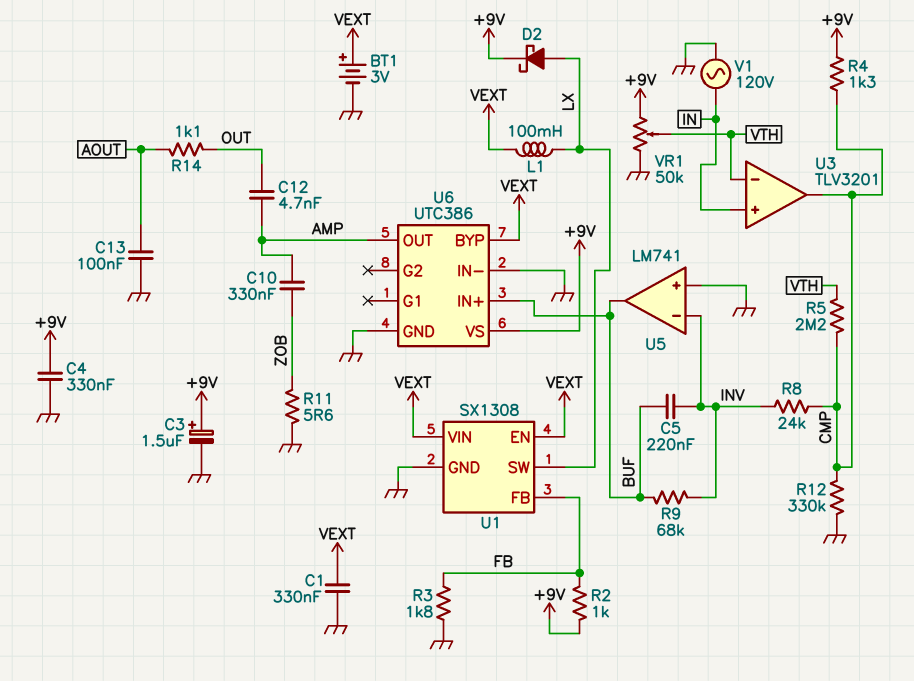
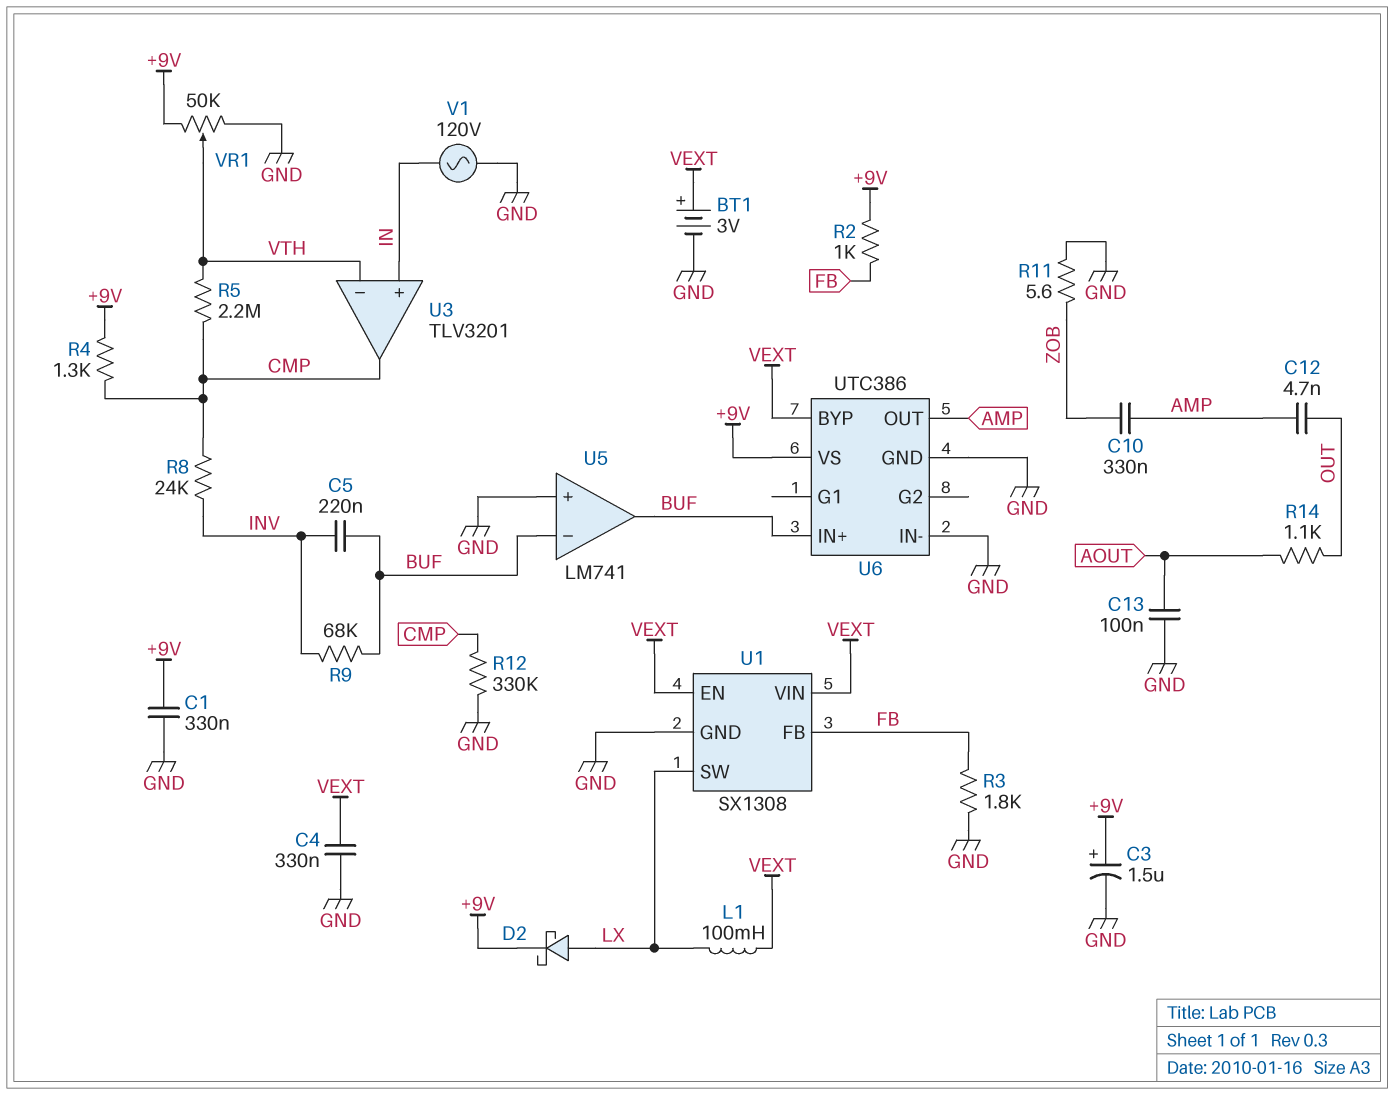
C1: 330nF (GND, VEXT) -> 330nF (+9V, GND)
C4: 330nF (+9V, GND) -> 330nF (GND, VEXT)
U5 pin in-: INV -> BUF

